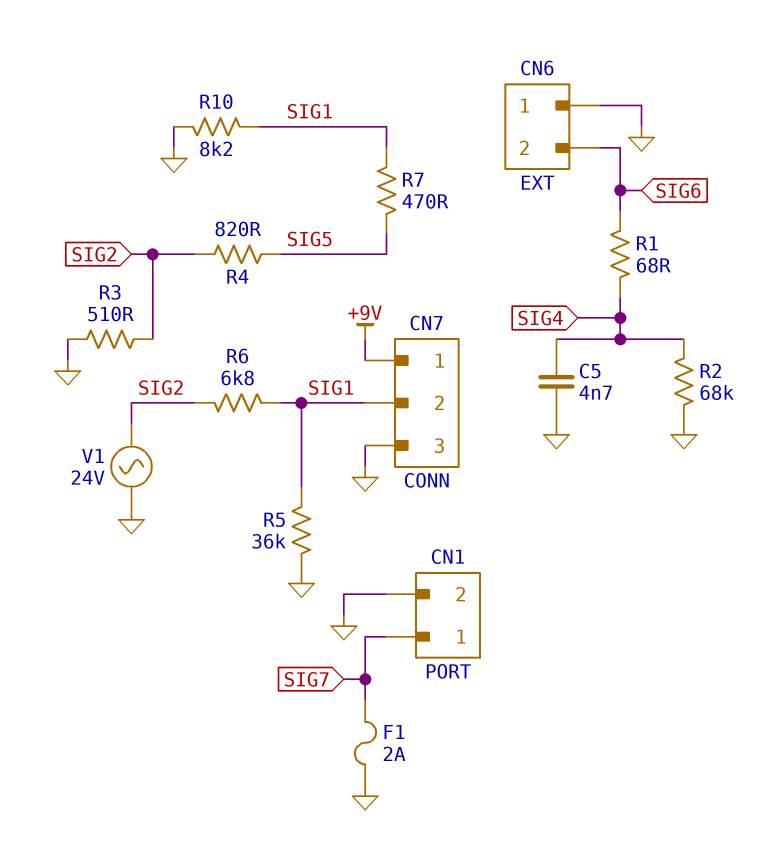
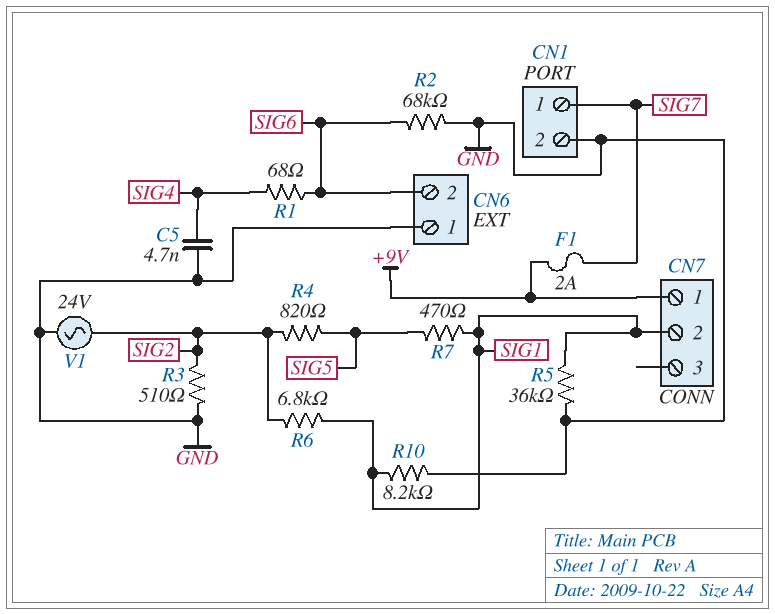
CN7 pin 3: GND -> none
F1: 2A (GND, SIG7) -> 2A (+9V, SIG7)
R2: 68k (GND, SIG4) -> 68k (GND, SIG6)

